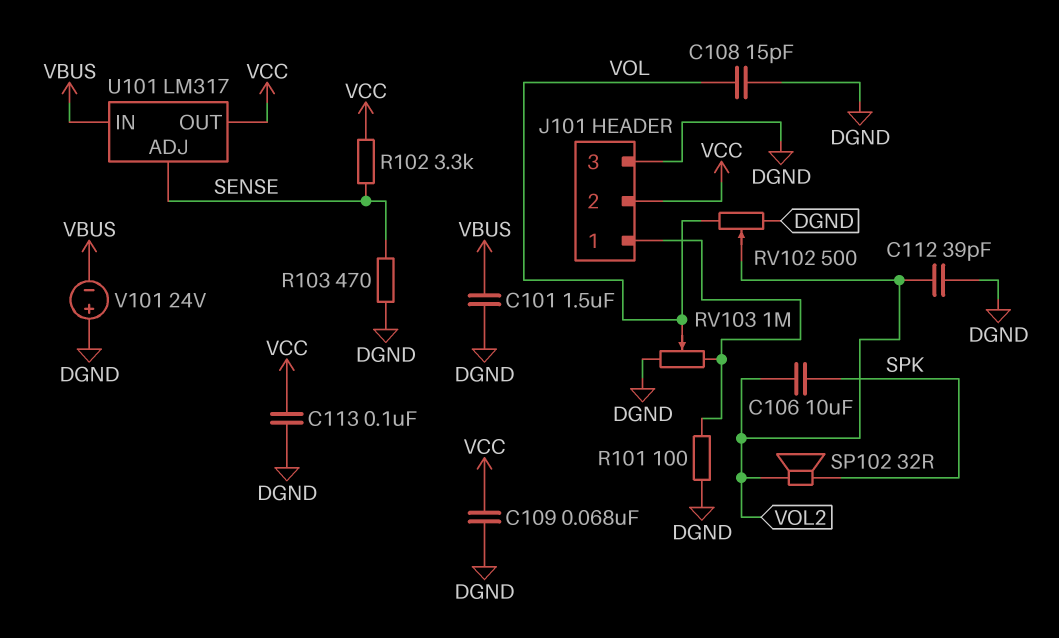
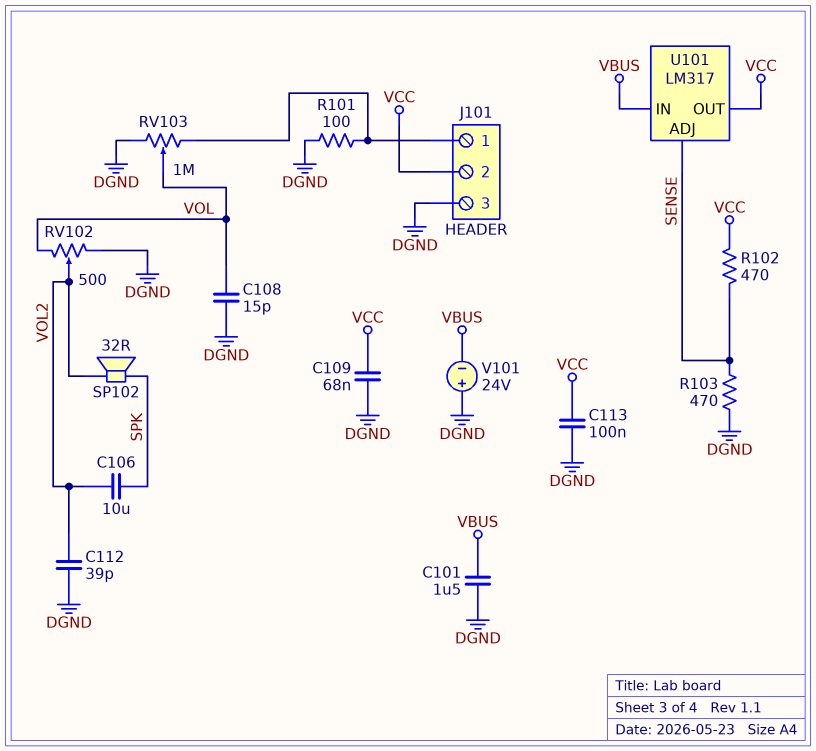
R102: 3.3k (SENSE, VCC) -> 470 (SENSE, VCC)

